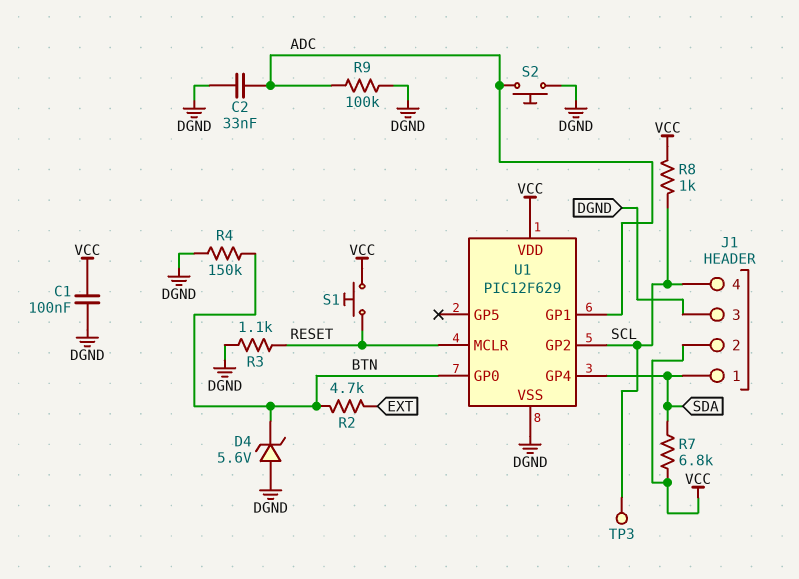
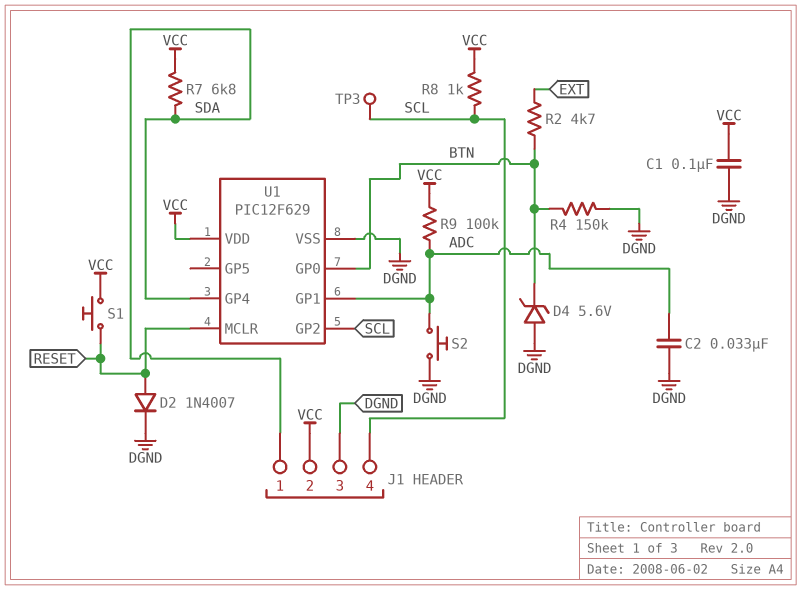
D2: none -> diode 1N4007 (A RESET, K DGND)
R3: 1.1k (DGND, RESET) -> none
R9: 100k (ADC, DGND) -> 100k (ADC, VCC)

